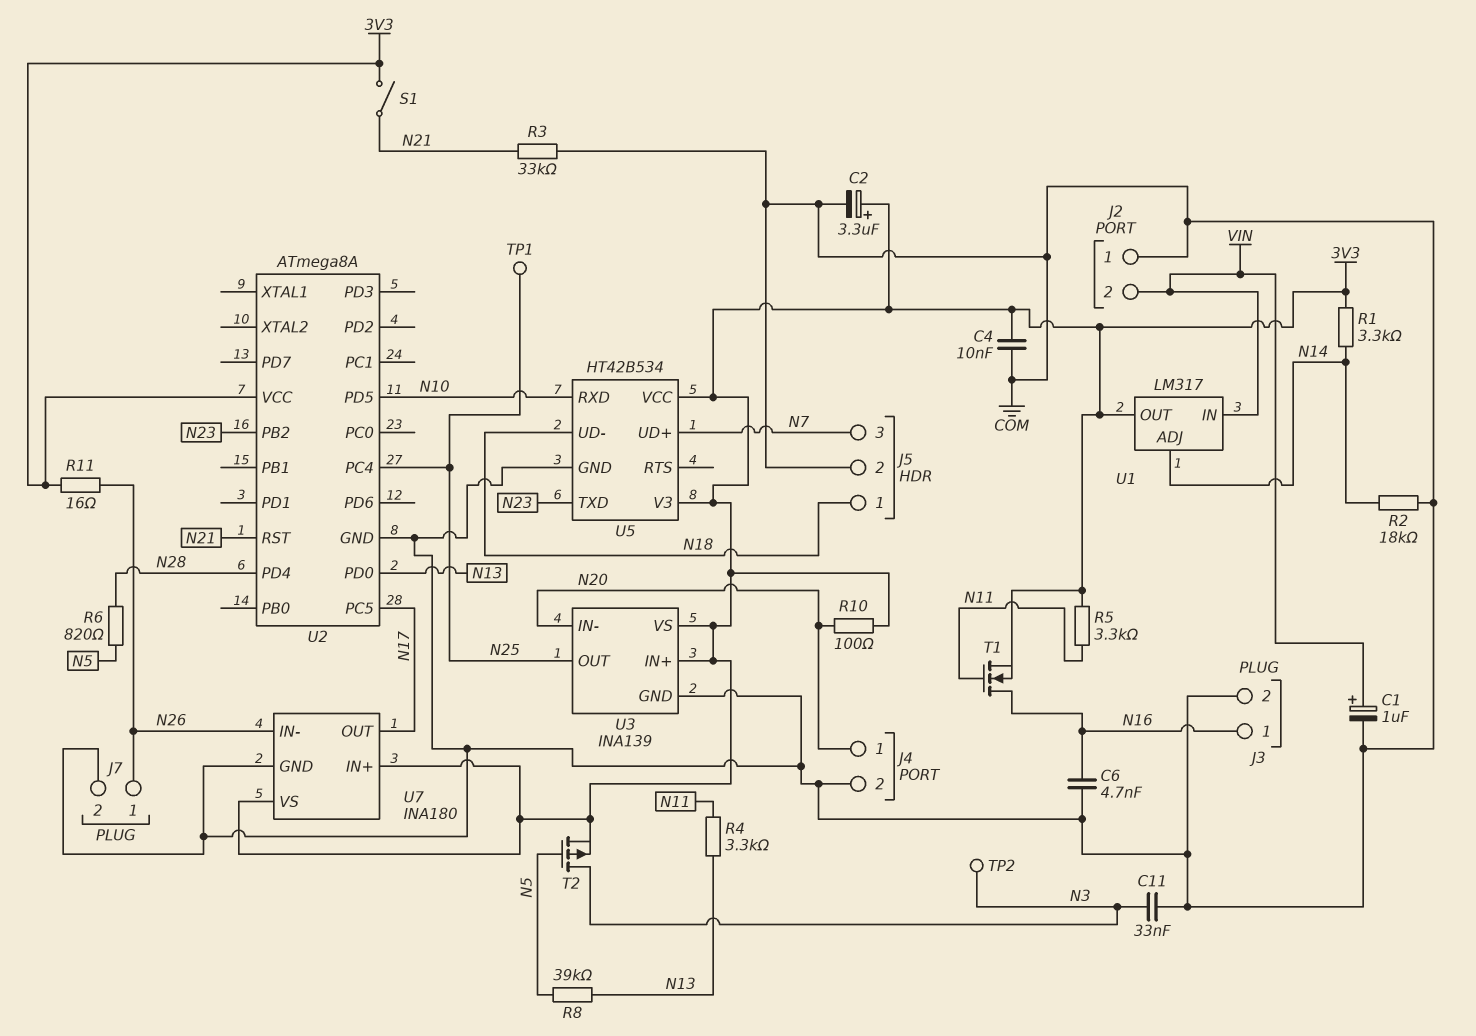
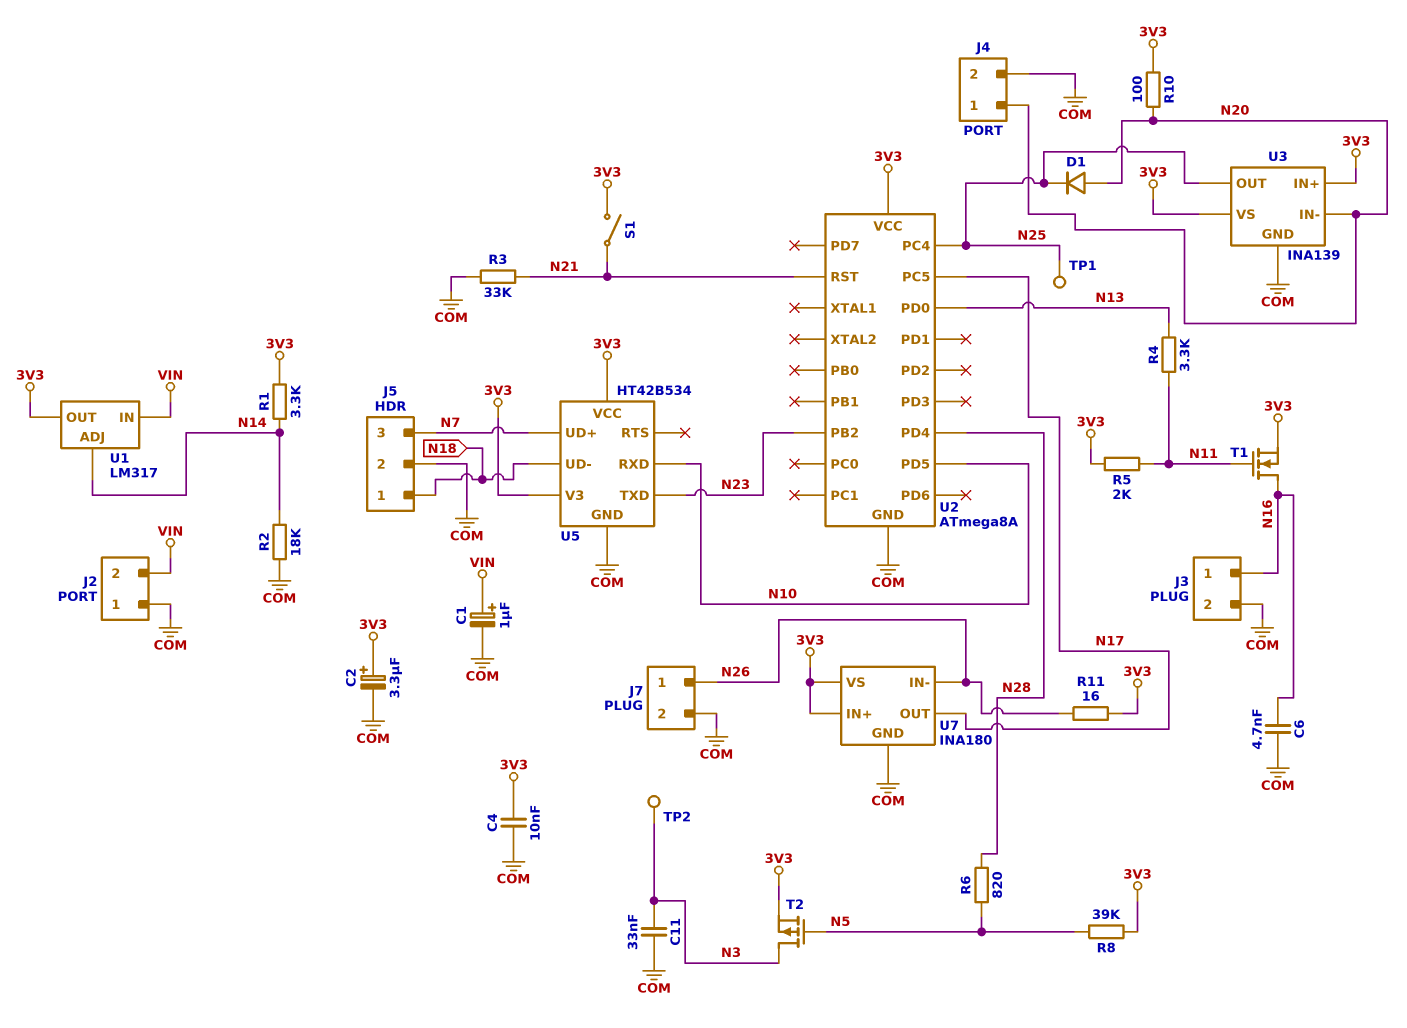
D1: none -> diode (A N20, K N25)
R5: 3.3k (3V3, N11) -> 2k (3V3, N11)
R8: 39k (N5, N13) -> 39k (3V3, N5)

